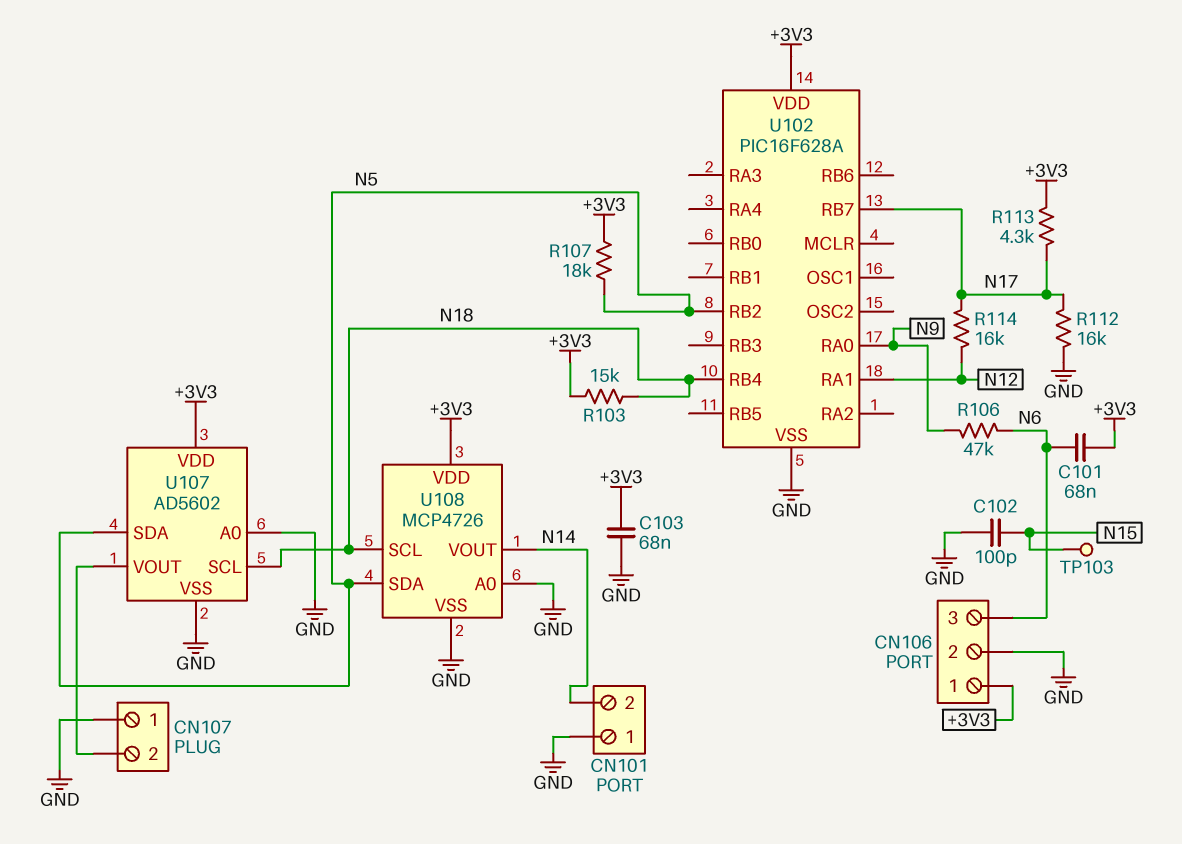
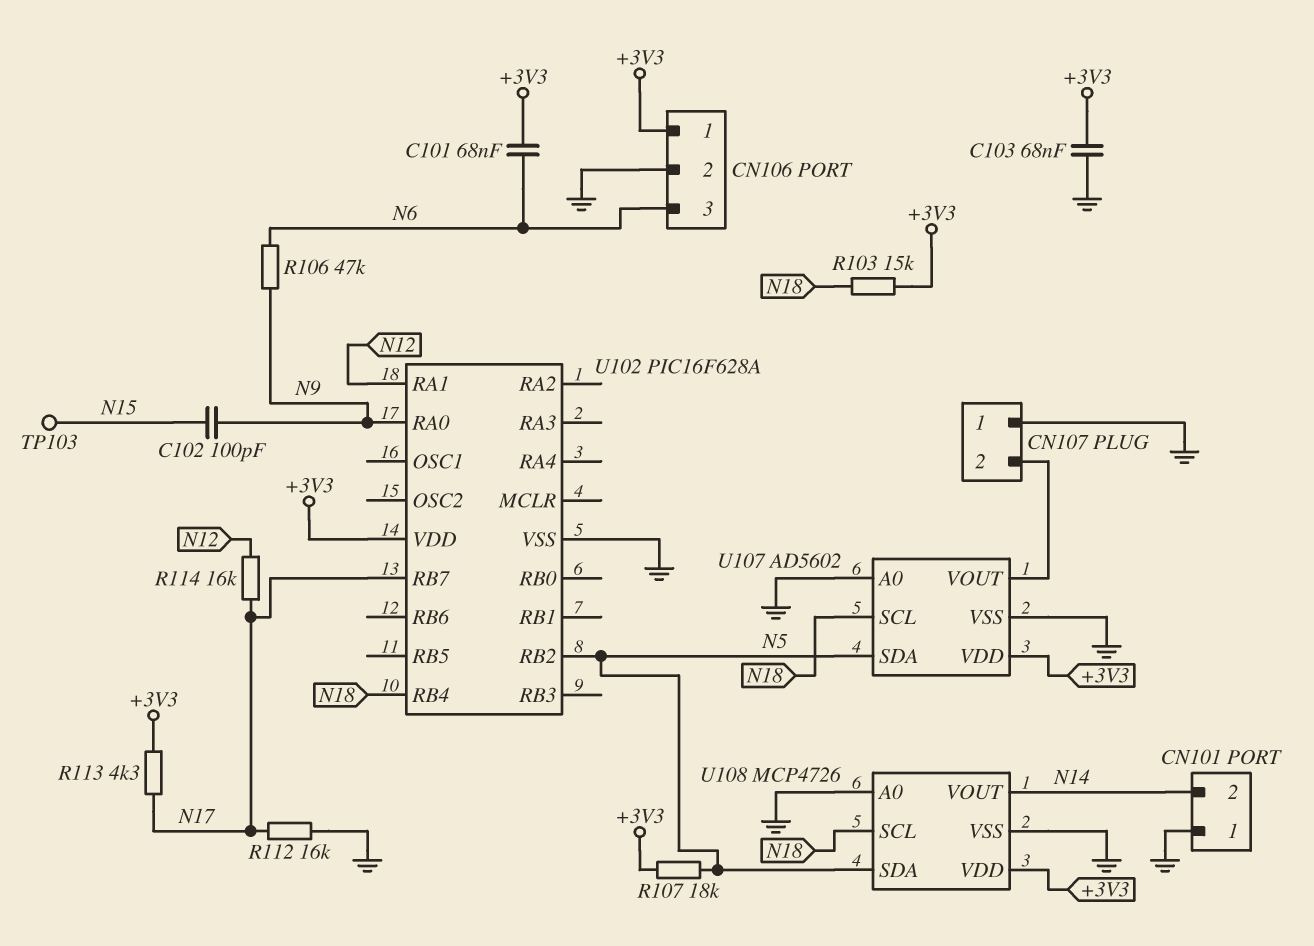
C102: 100pF (GND, N15) -> 100pF (N9, N15)

